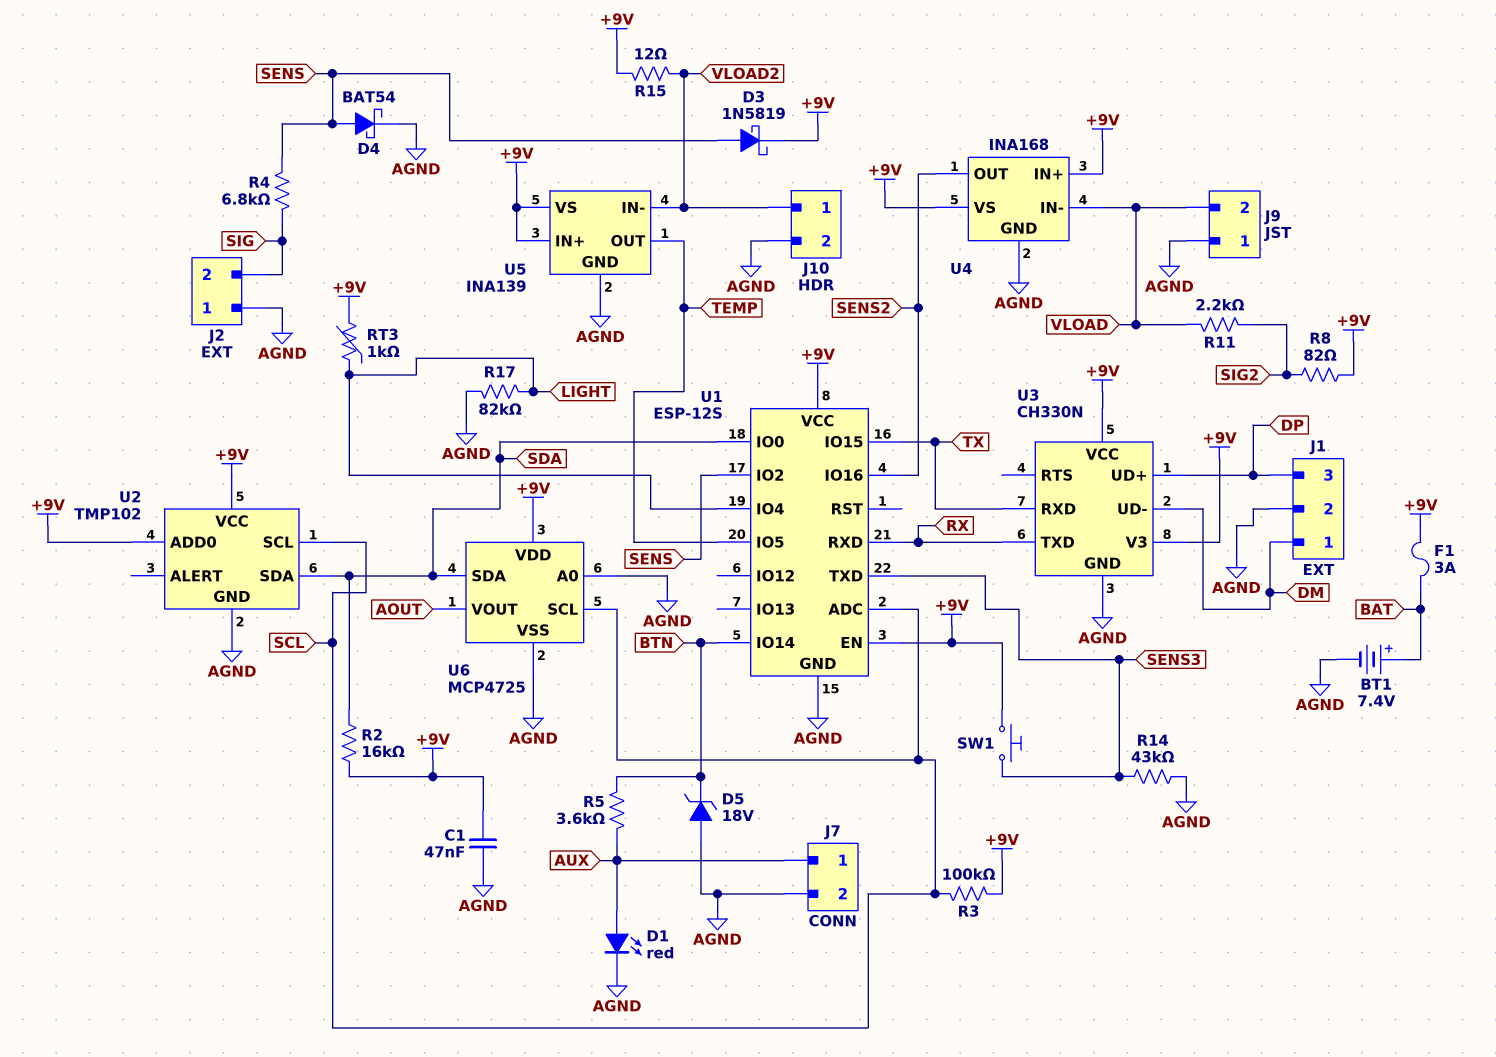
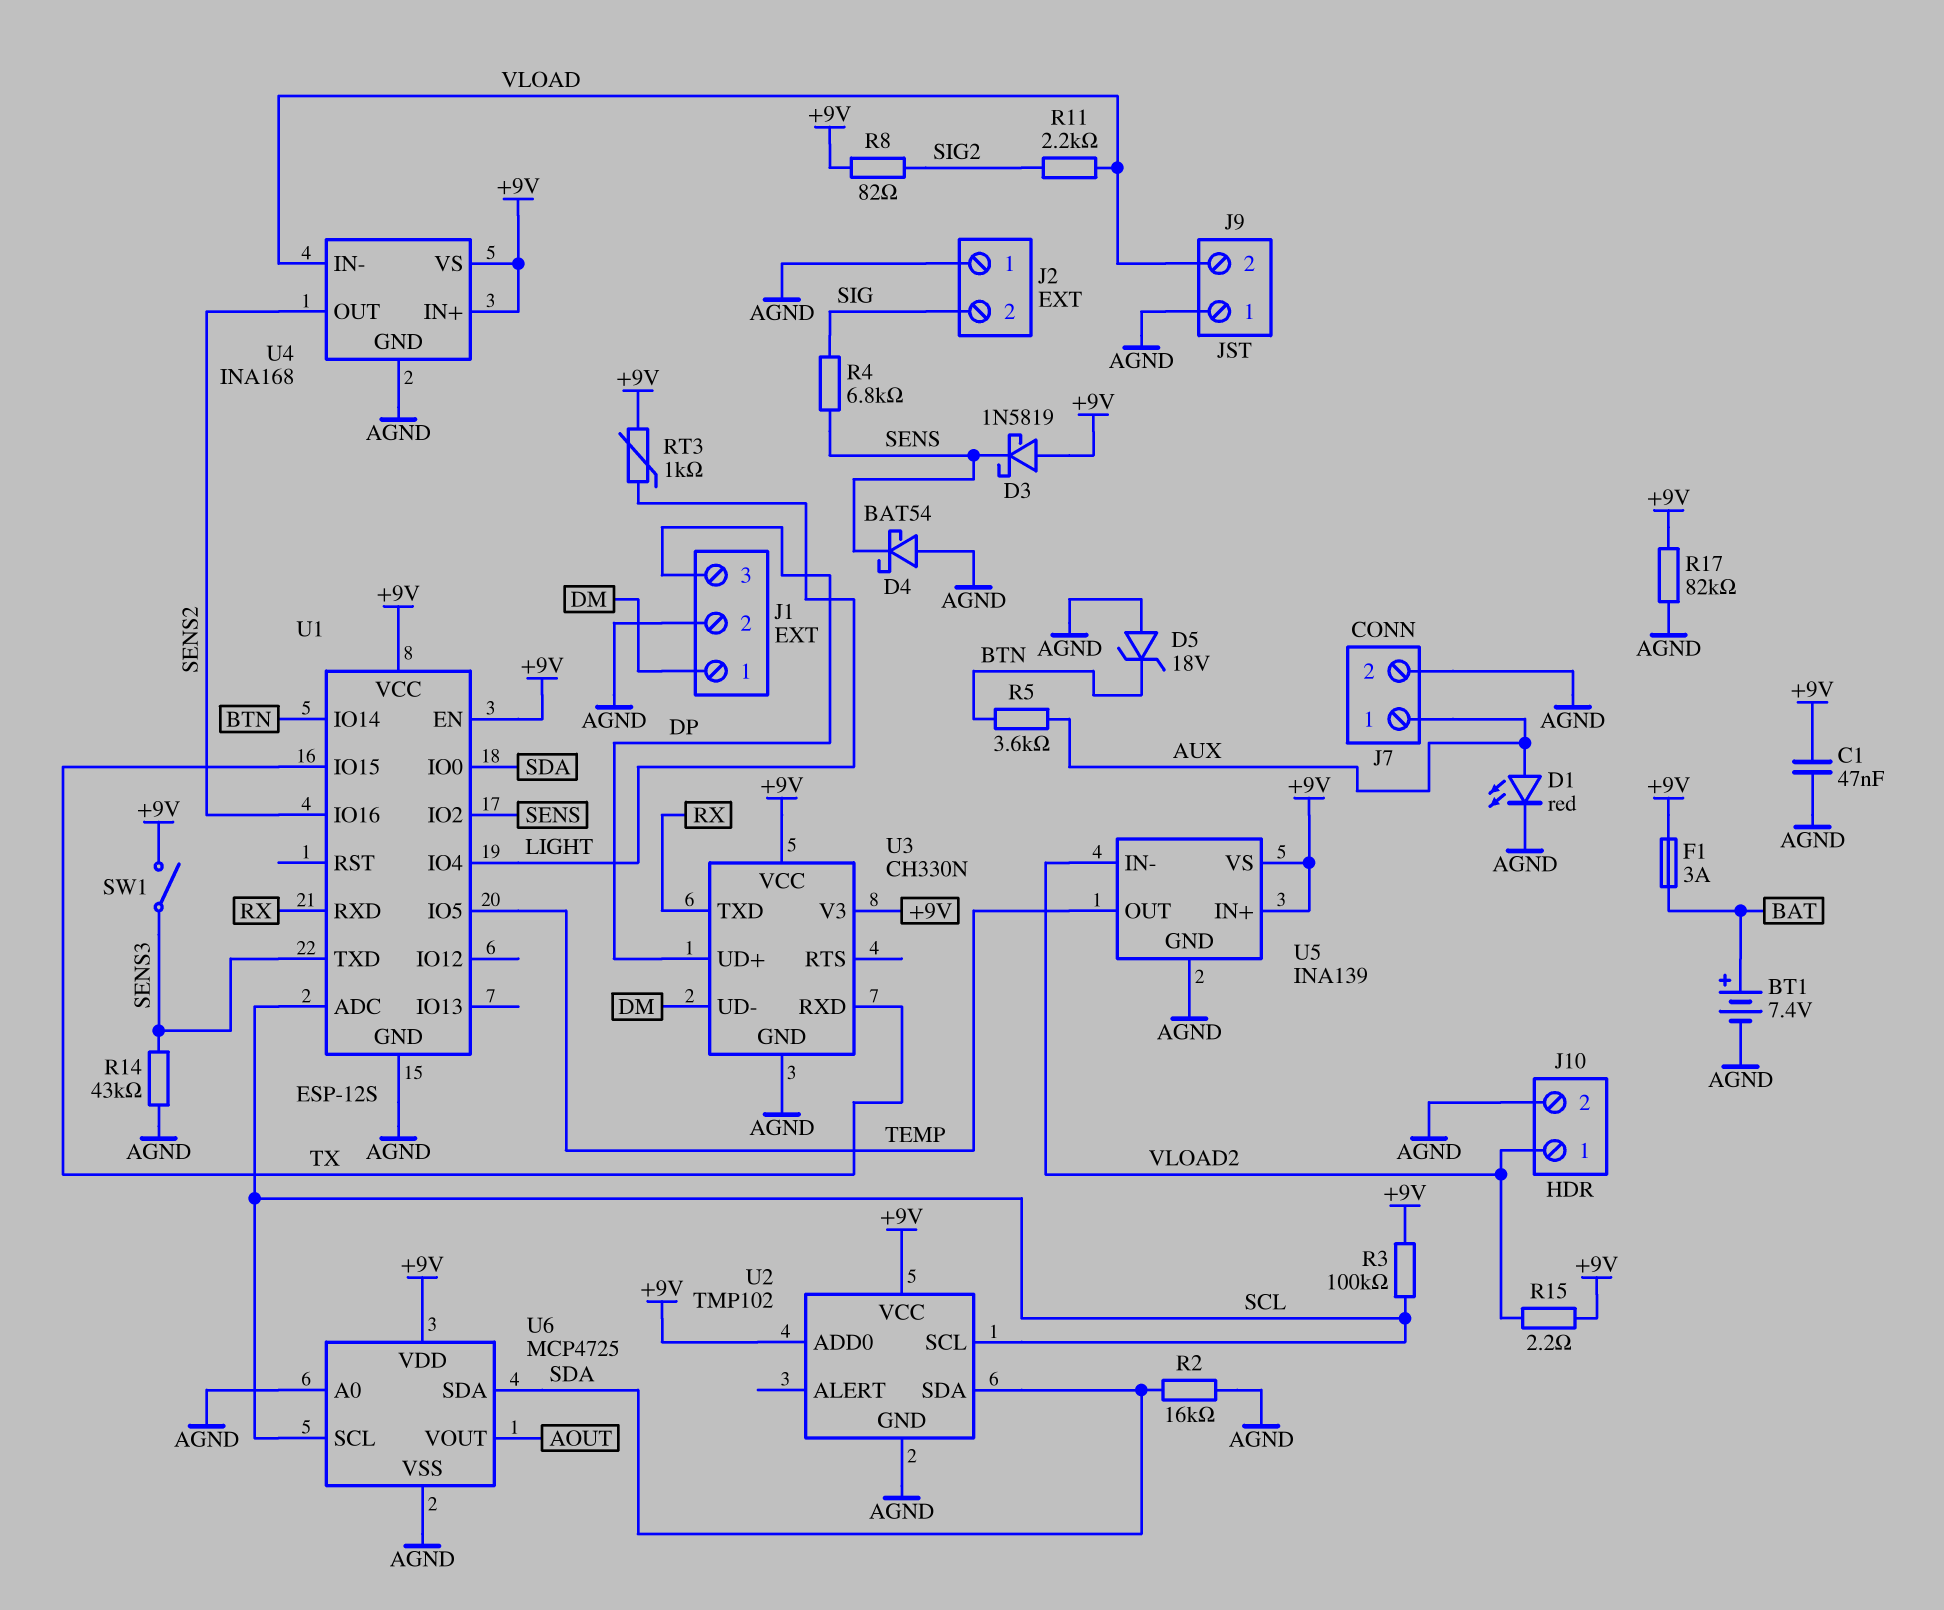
D3: schottky 1N5819 (A SENS, K +9V) -> schottky 1N5819 (A +9V, K SENS)
D4: schottky BAT54 (A SENS, K AGND) -> schottky BAT54 (A AGND, K SENS)
R2: 16k (+9V, SDA) -> 16k (AGND, SDA)
R15: 12 (+9V, VLOAD2) -> 2.2 (+9V, VLOAD2)
R17: 82k (AGND, LIGHT) -> 82k (+9V, AGND)
SW1: button (+9V, SENS3) -> switch (+9V, SENS3)

